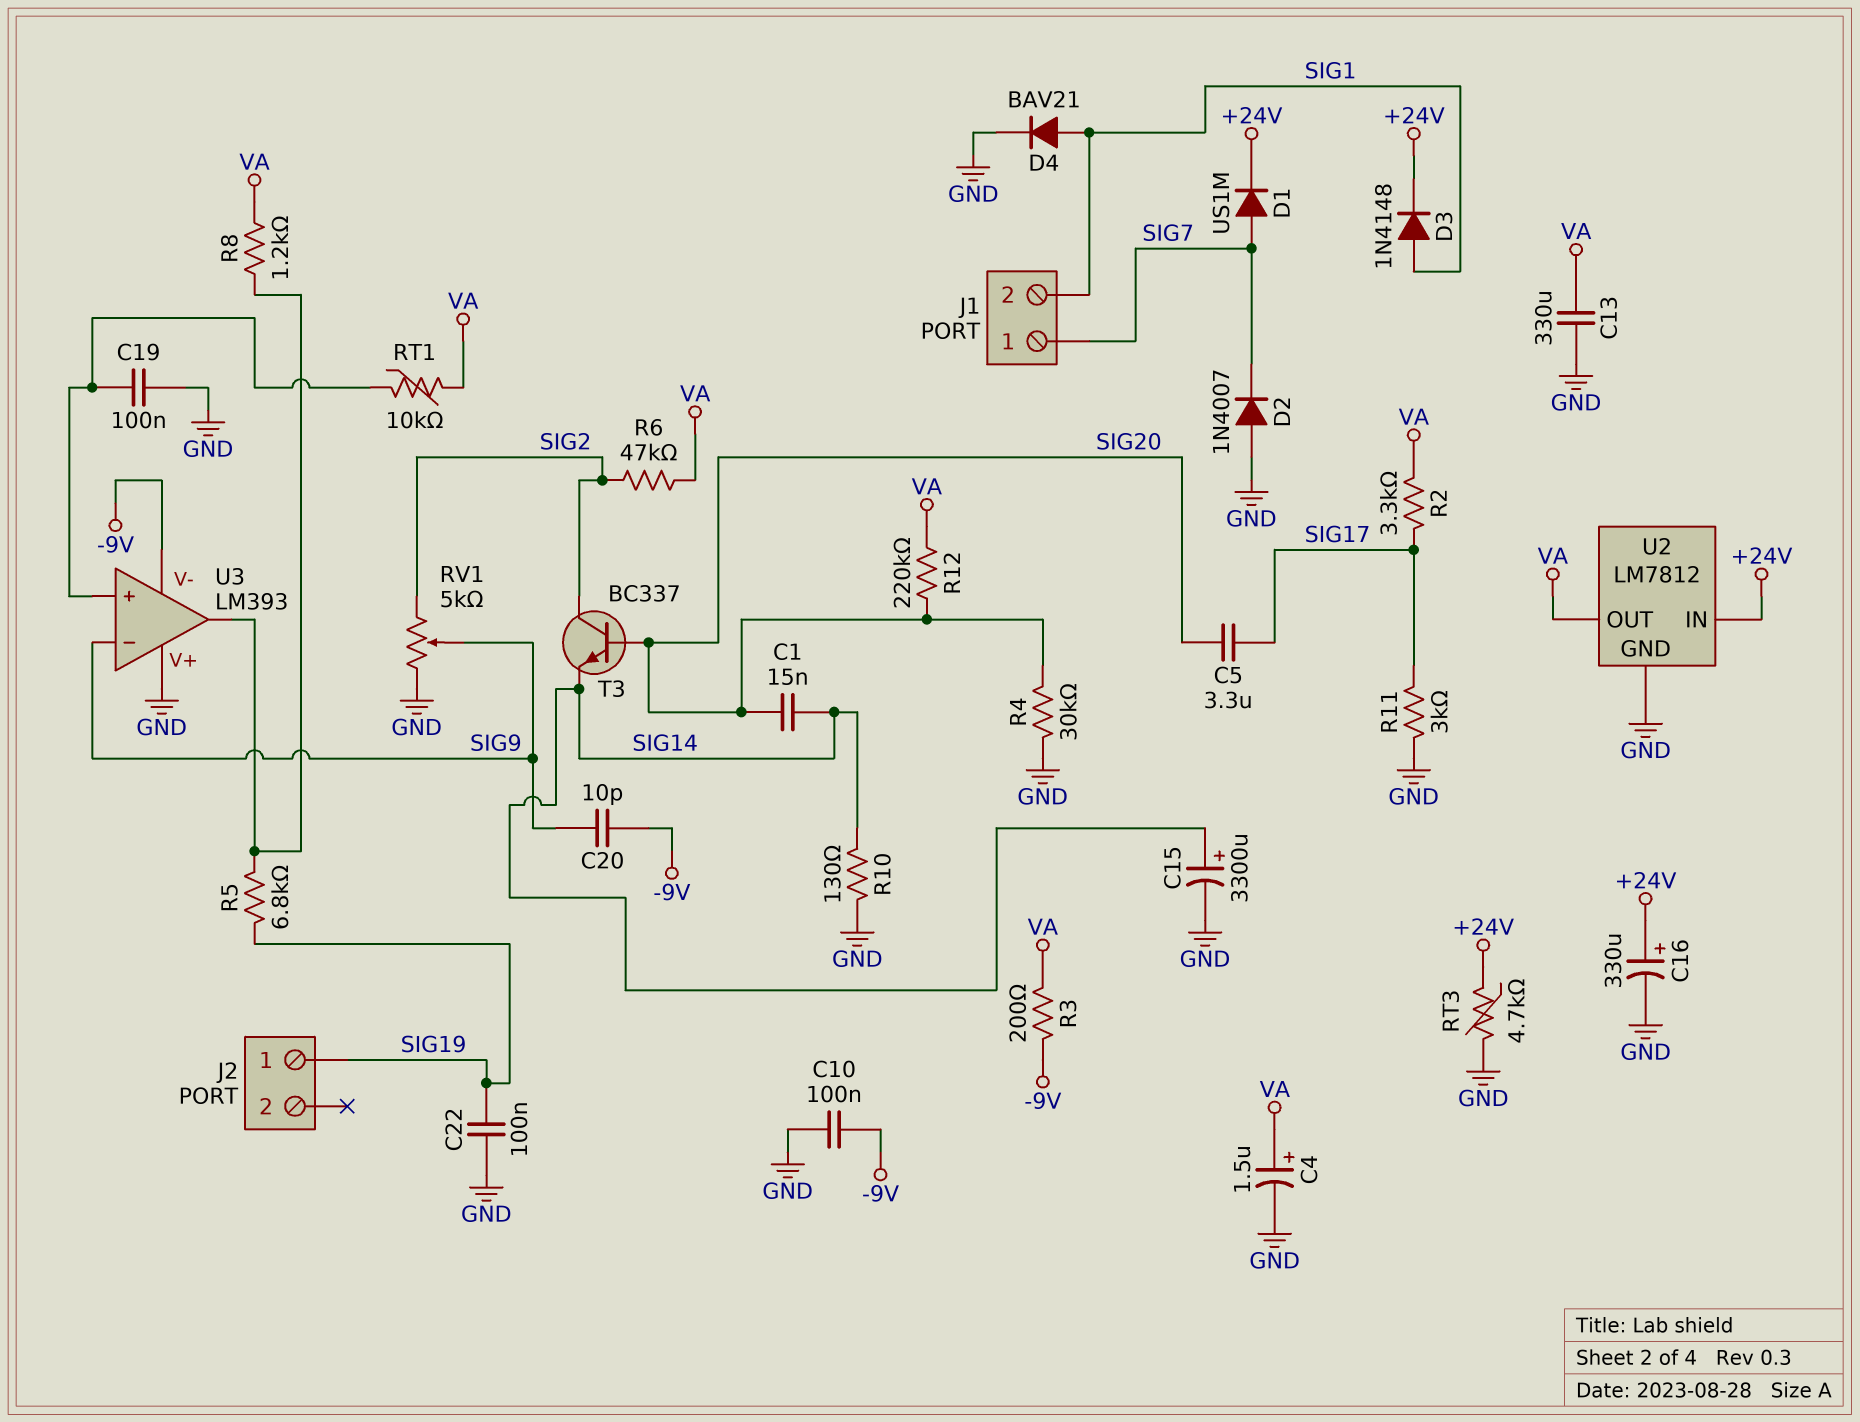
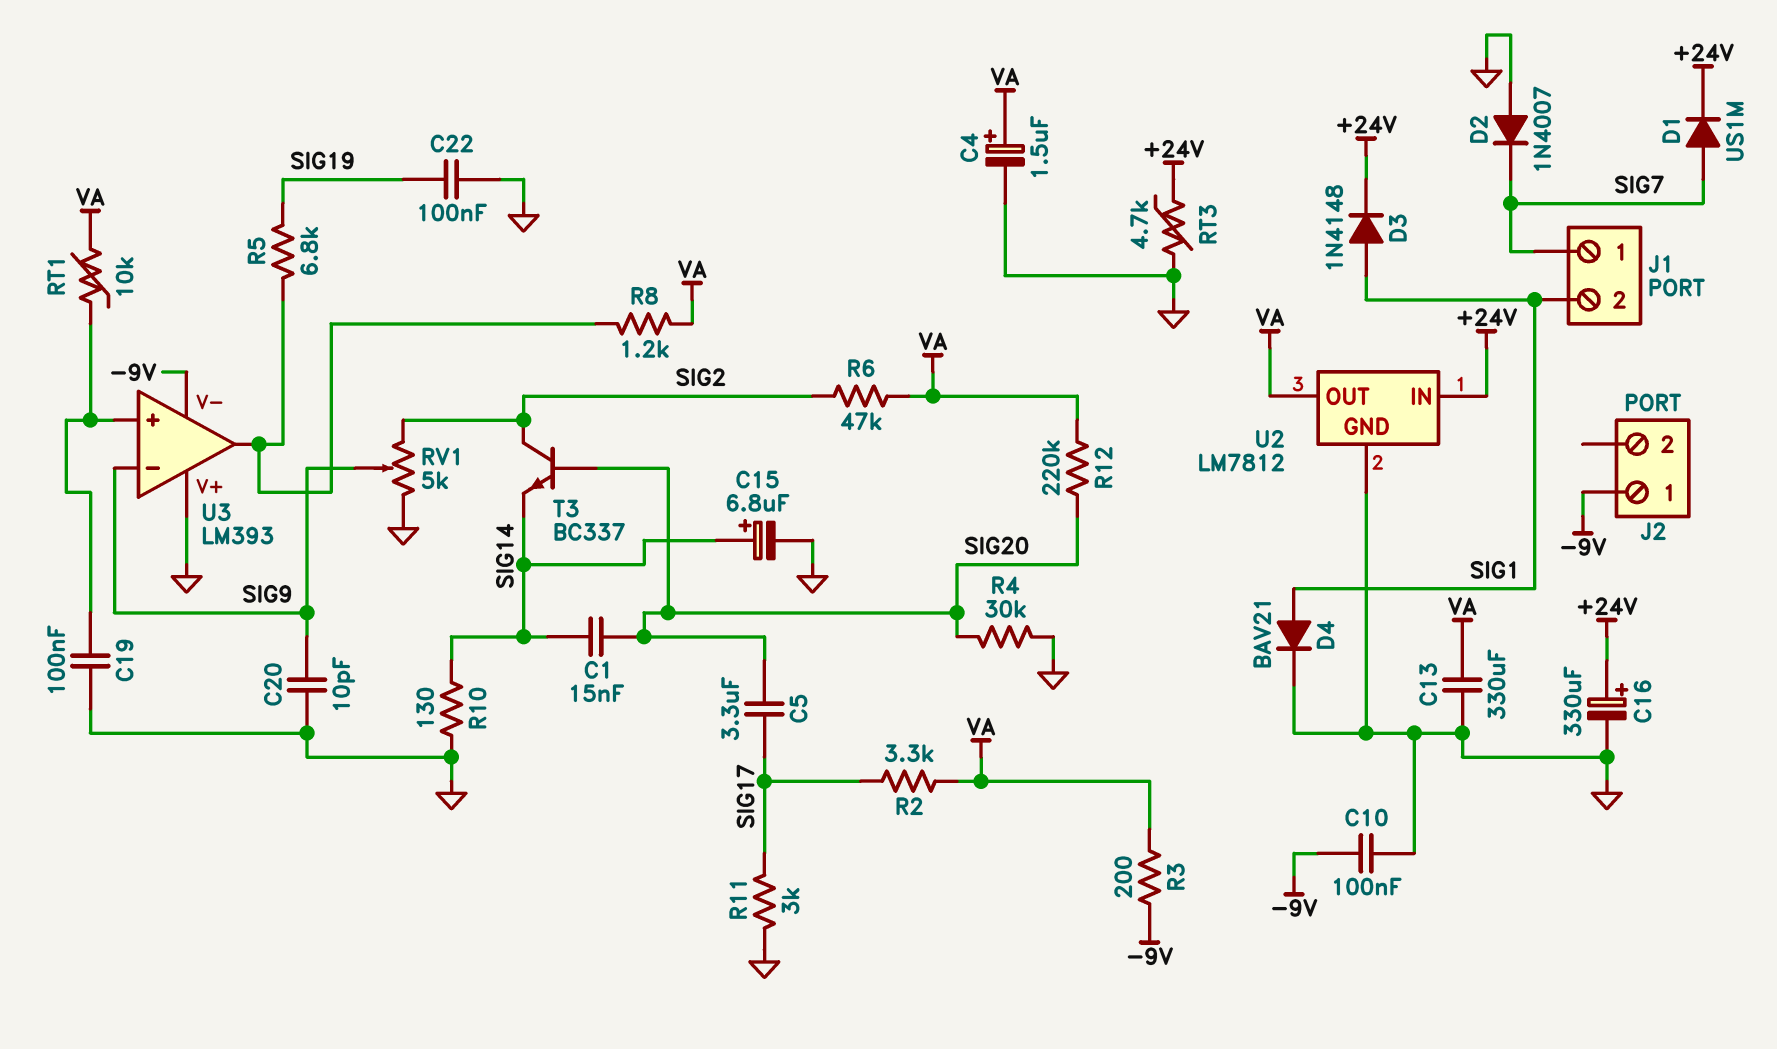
C15: 3300uF (plus SIG14, minus GND) -> 6.8uF (plus SIG14, minus GND)
C20: 10pF (-9V, SIG9) -> 10pF (GND, SIG9)
J2 pin 1: SIG19 -> -9V

